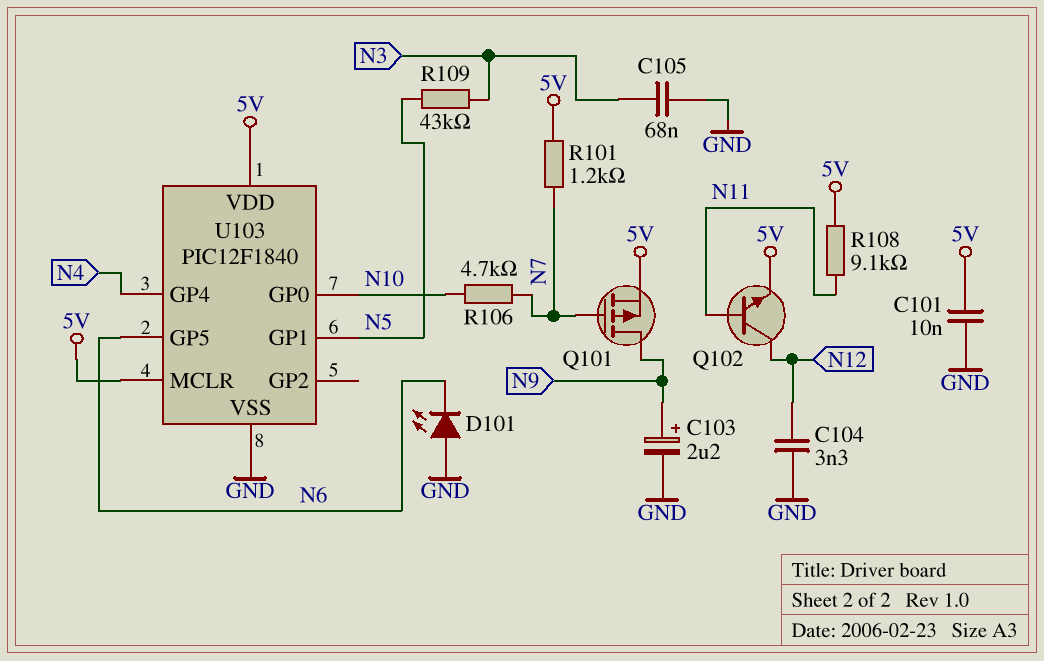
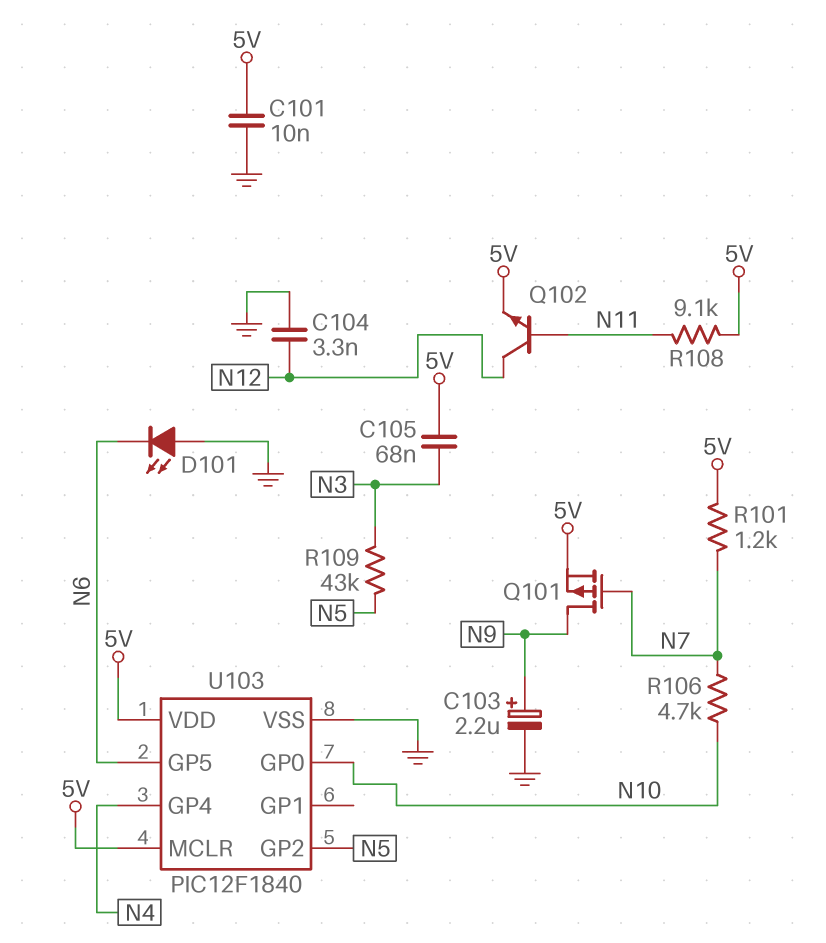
C105: 68nF (GND, N3) -> 68nF (5V, N3)
U103 pin GP1: N5 -> none
U103 pin GP2: none -> N5

